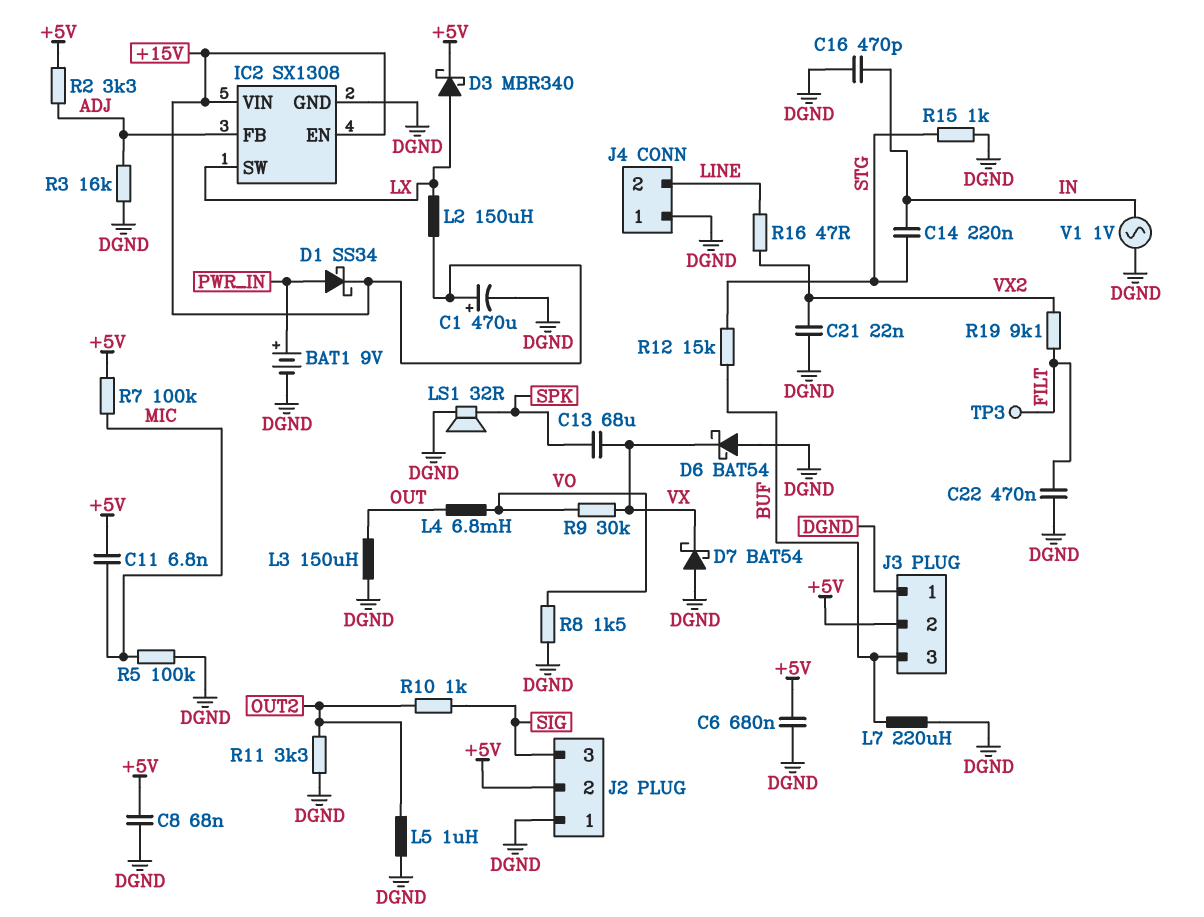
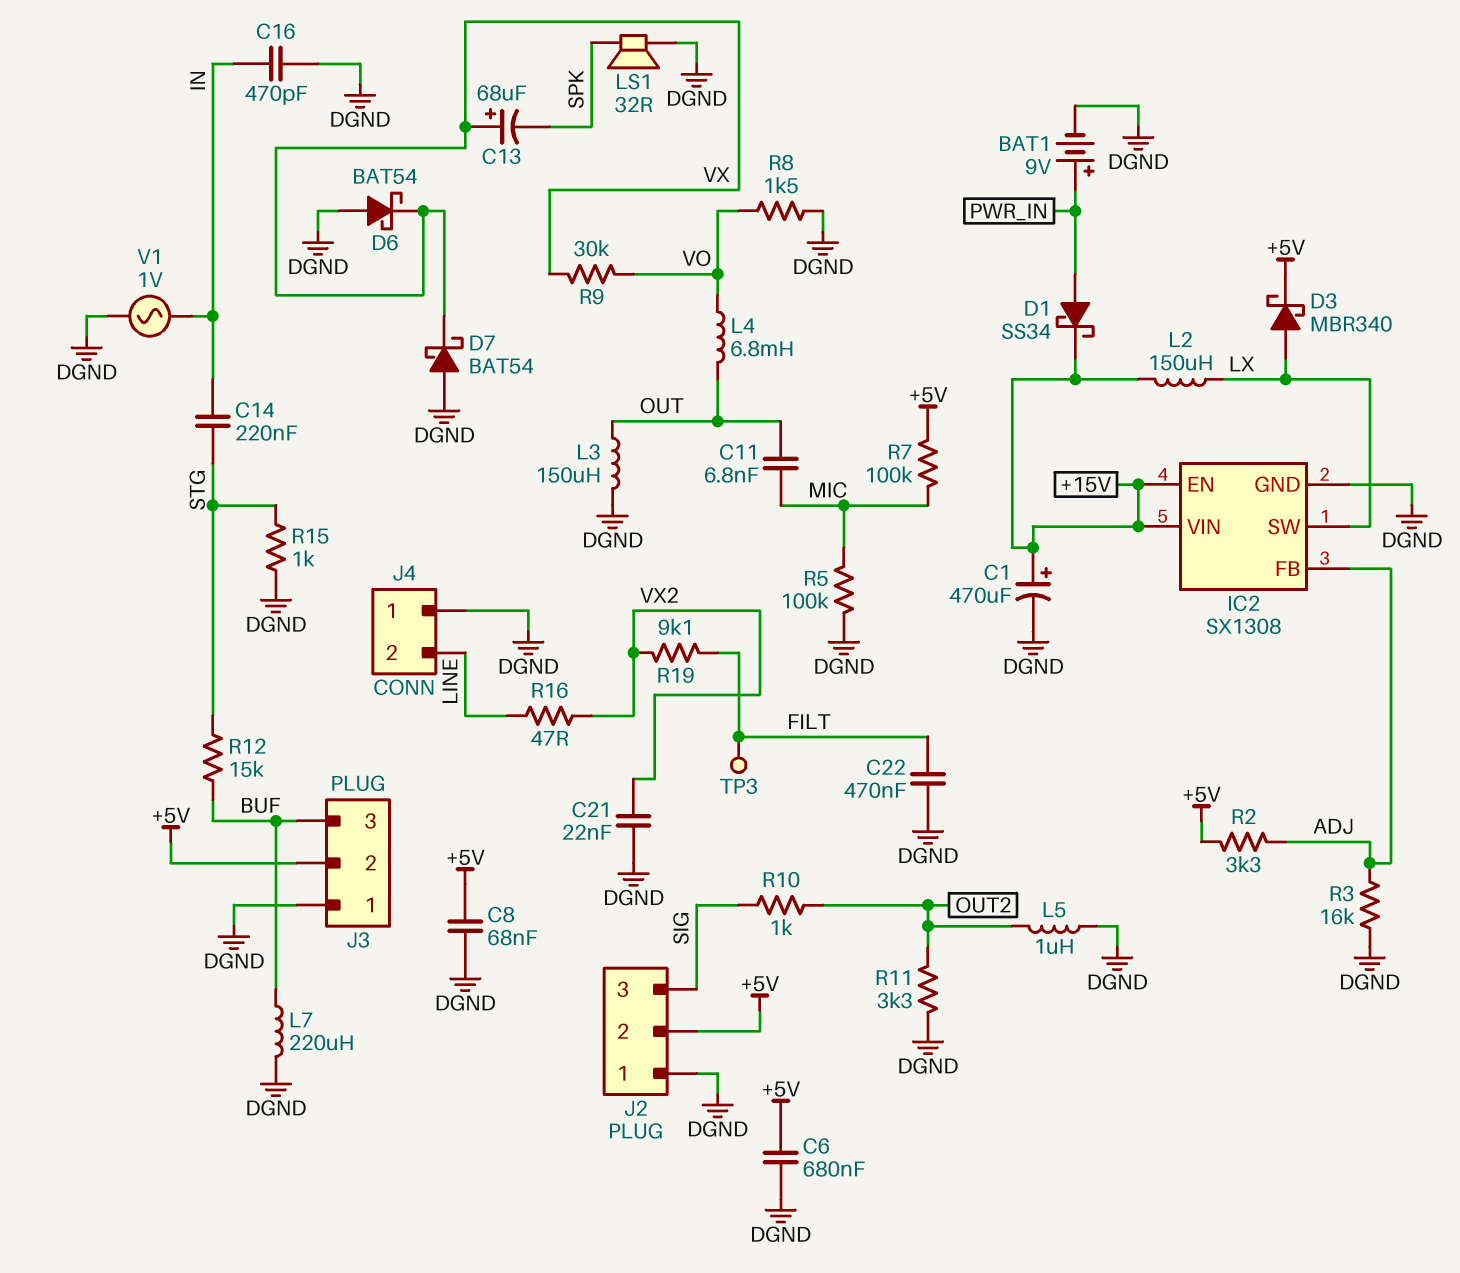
C11: 6.8nF (+5V, MIC) -> 6.8nF (MIC, OUT)
C13: 68uF (SPK, VX) -> 68uF (plus VX, minus SPK)

